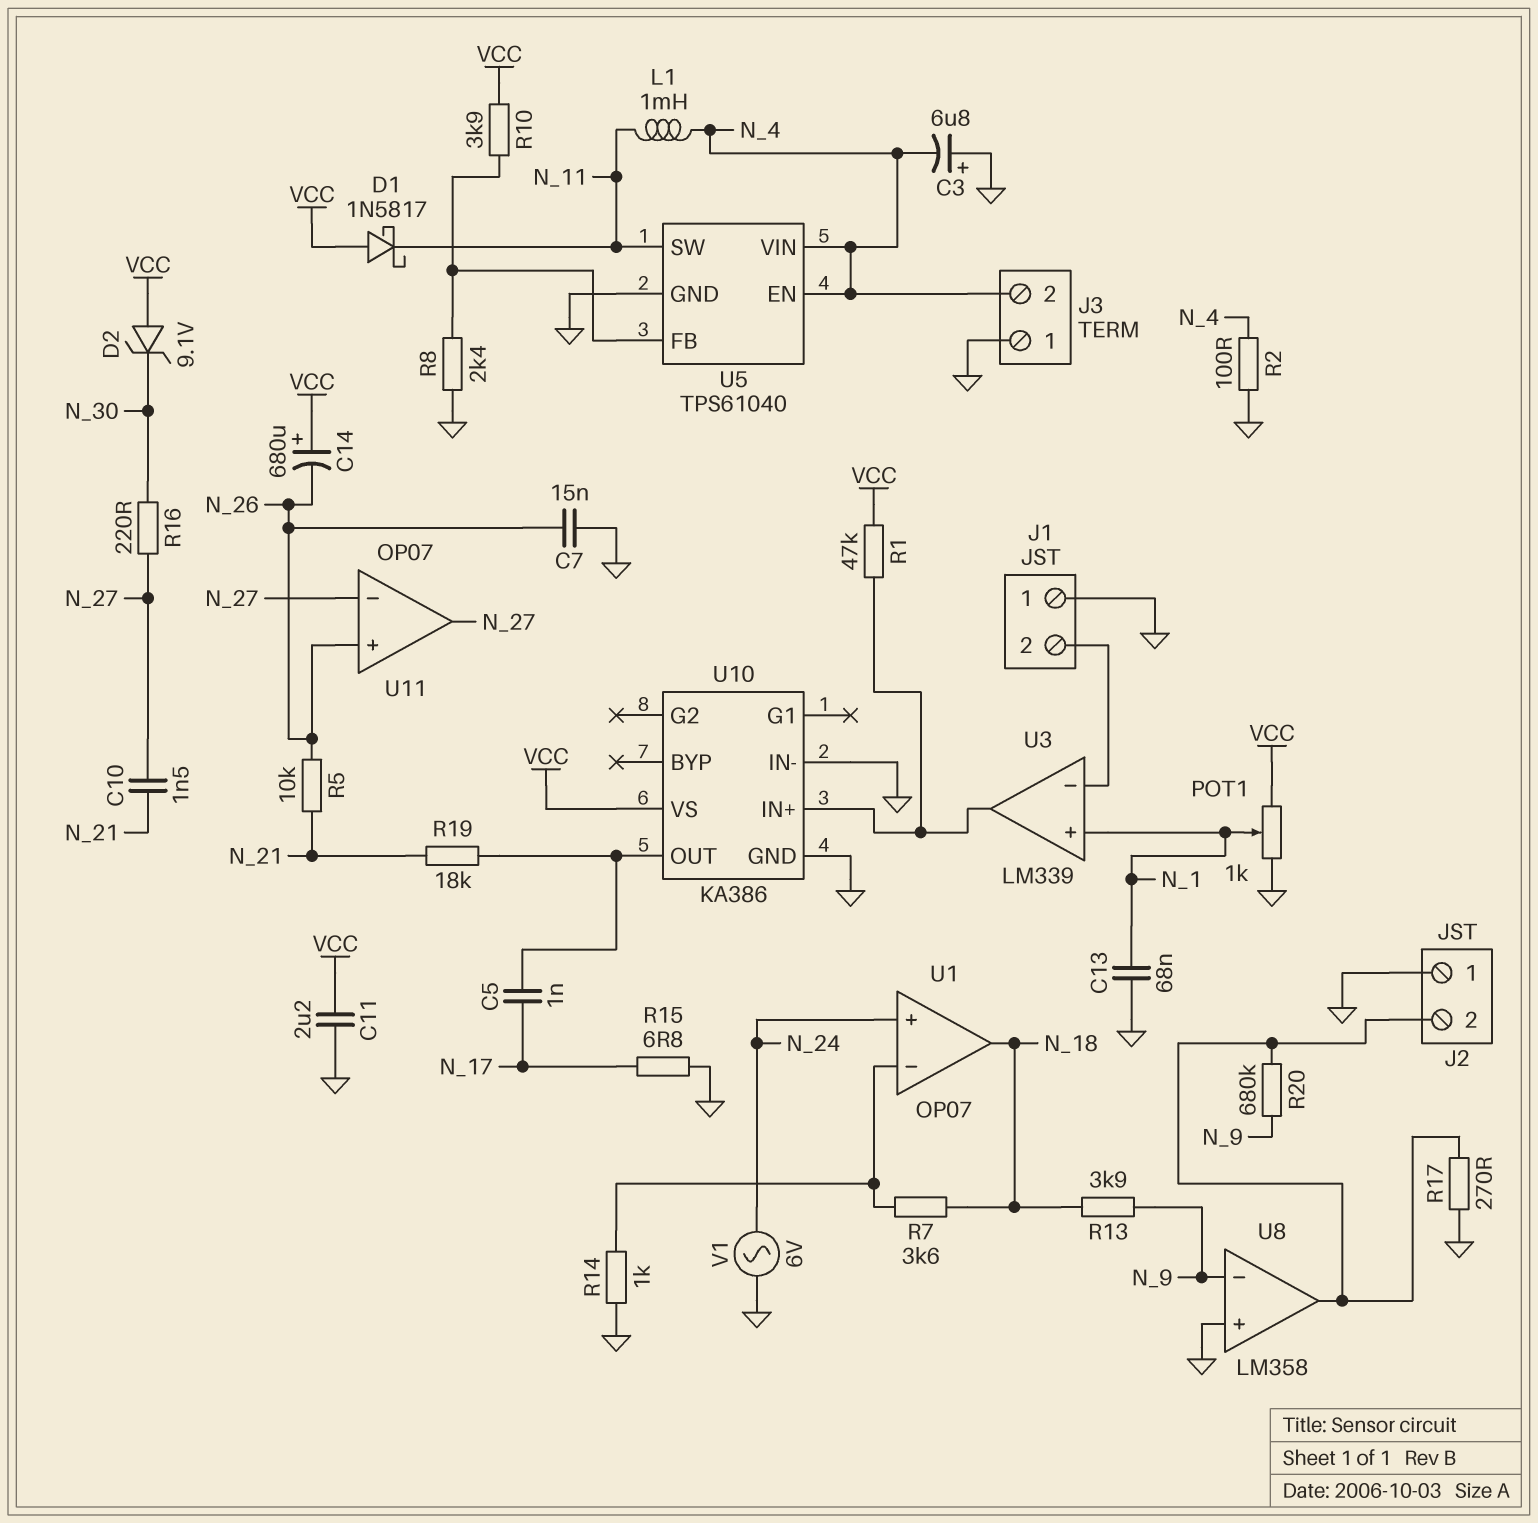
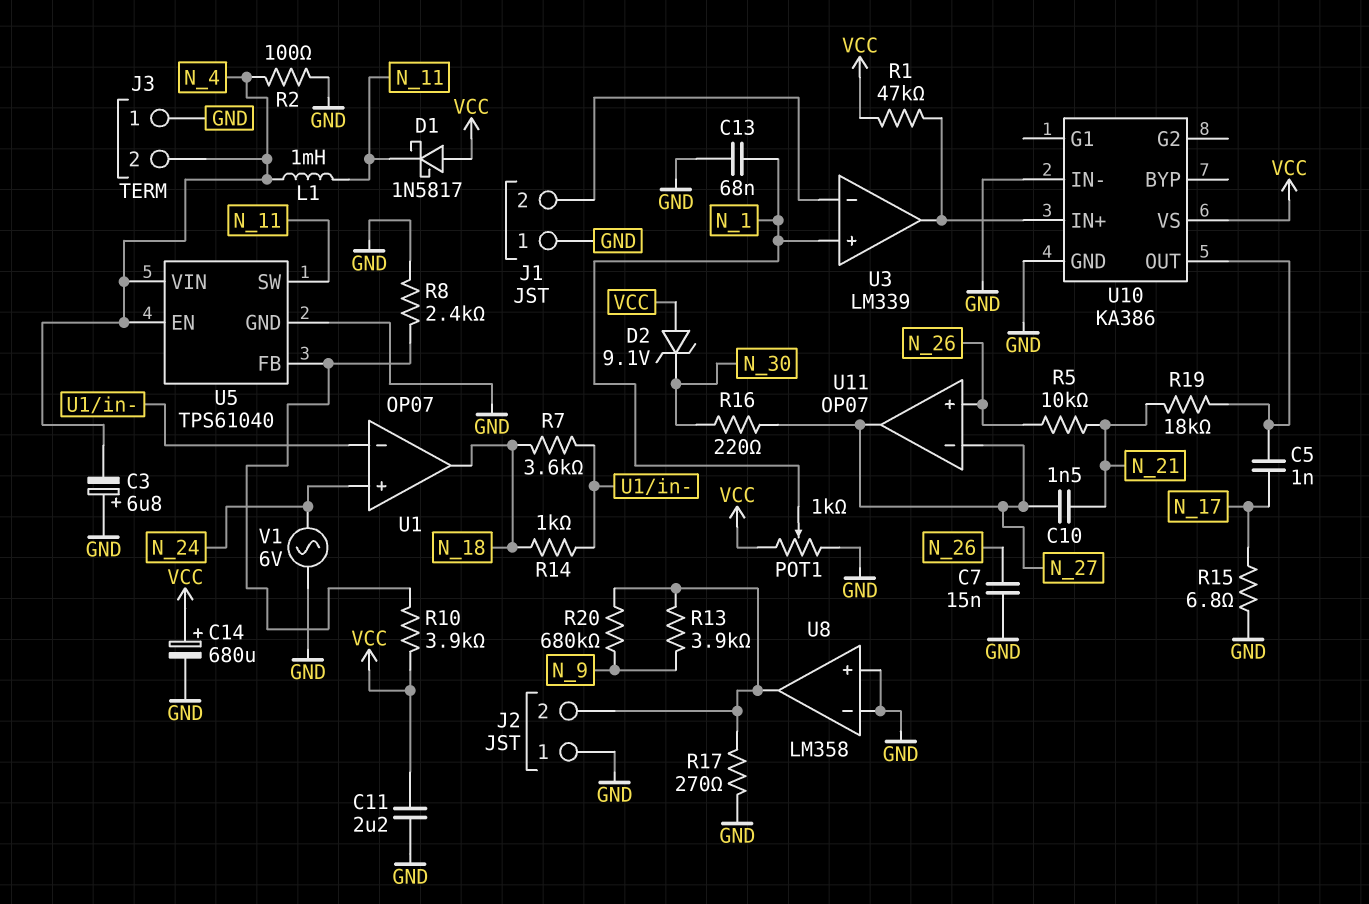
C14: 680uF (plus VCC, minus N_26) -> 680uF (plus VCC, minus GND)
R13: 3.9k (N_9, N_18) -> 3.9k (J2/2, N_9)
R14: 1k (GND, U1/in-) -> 1k (N_18, U1/in-)
U8 pin in-: N_9 -> GND

